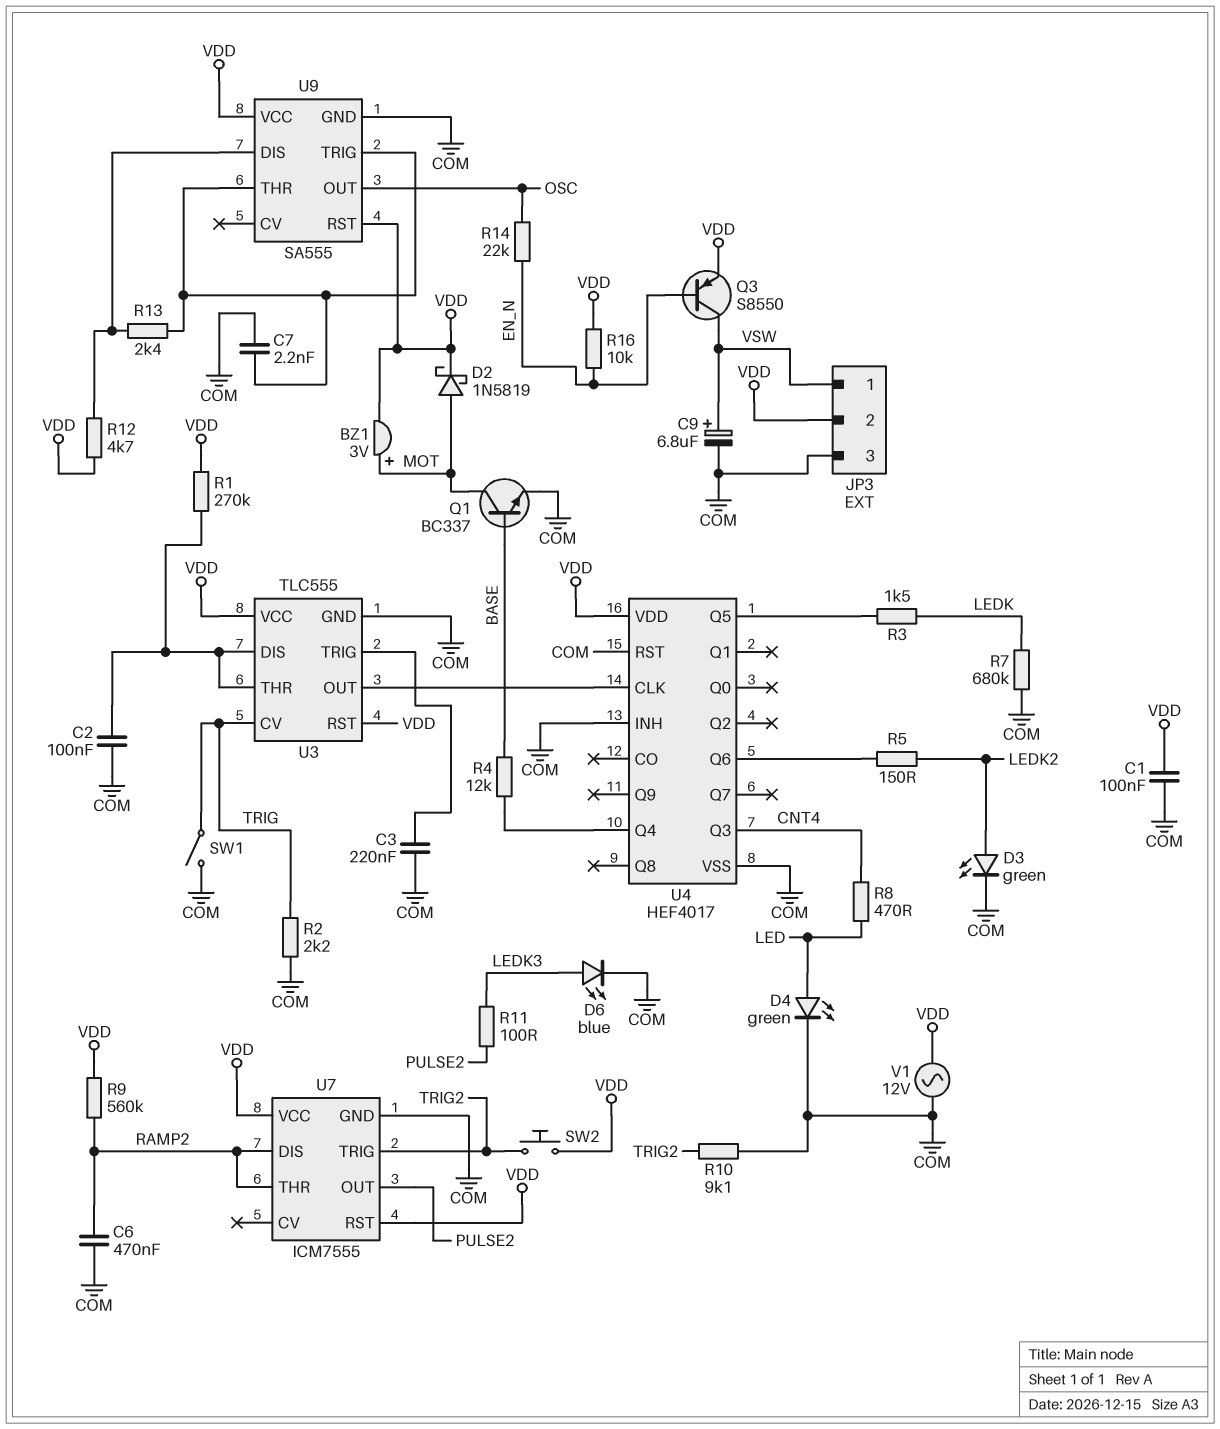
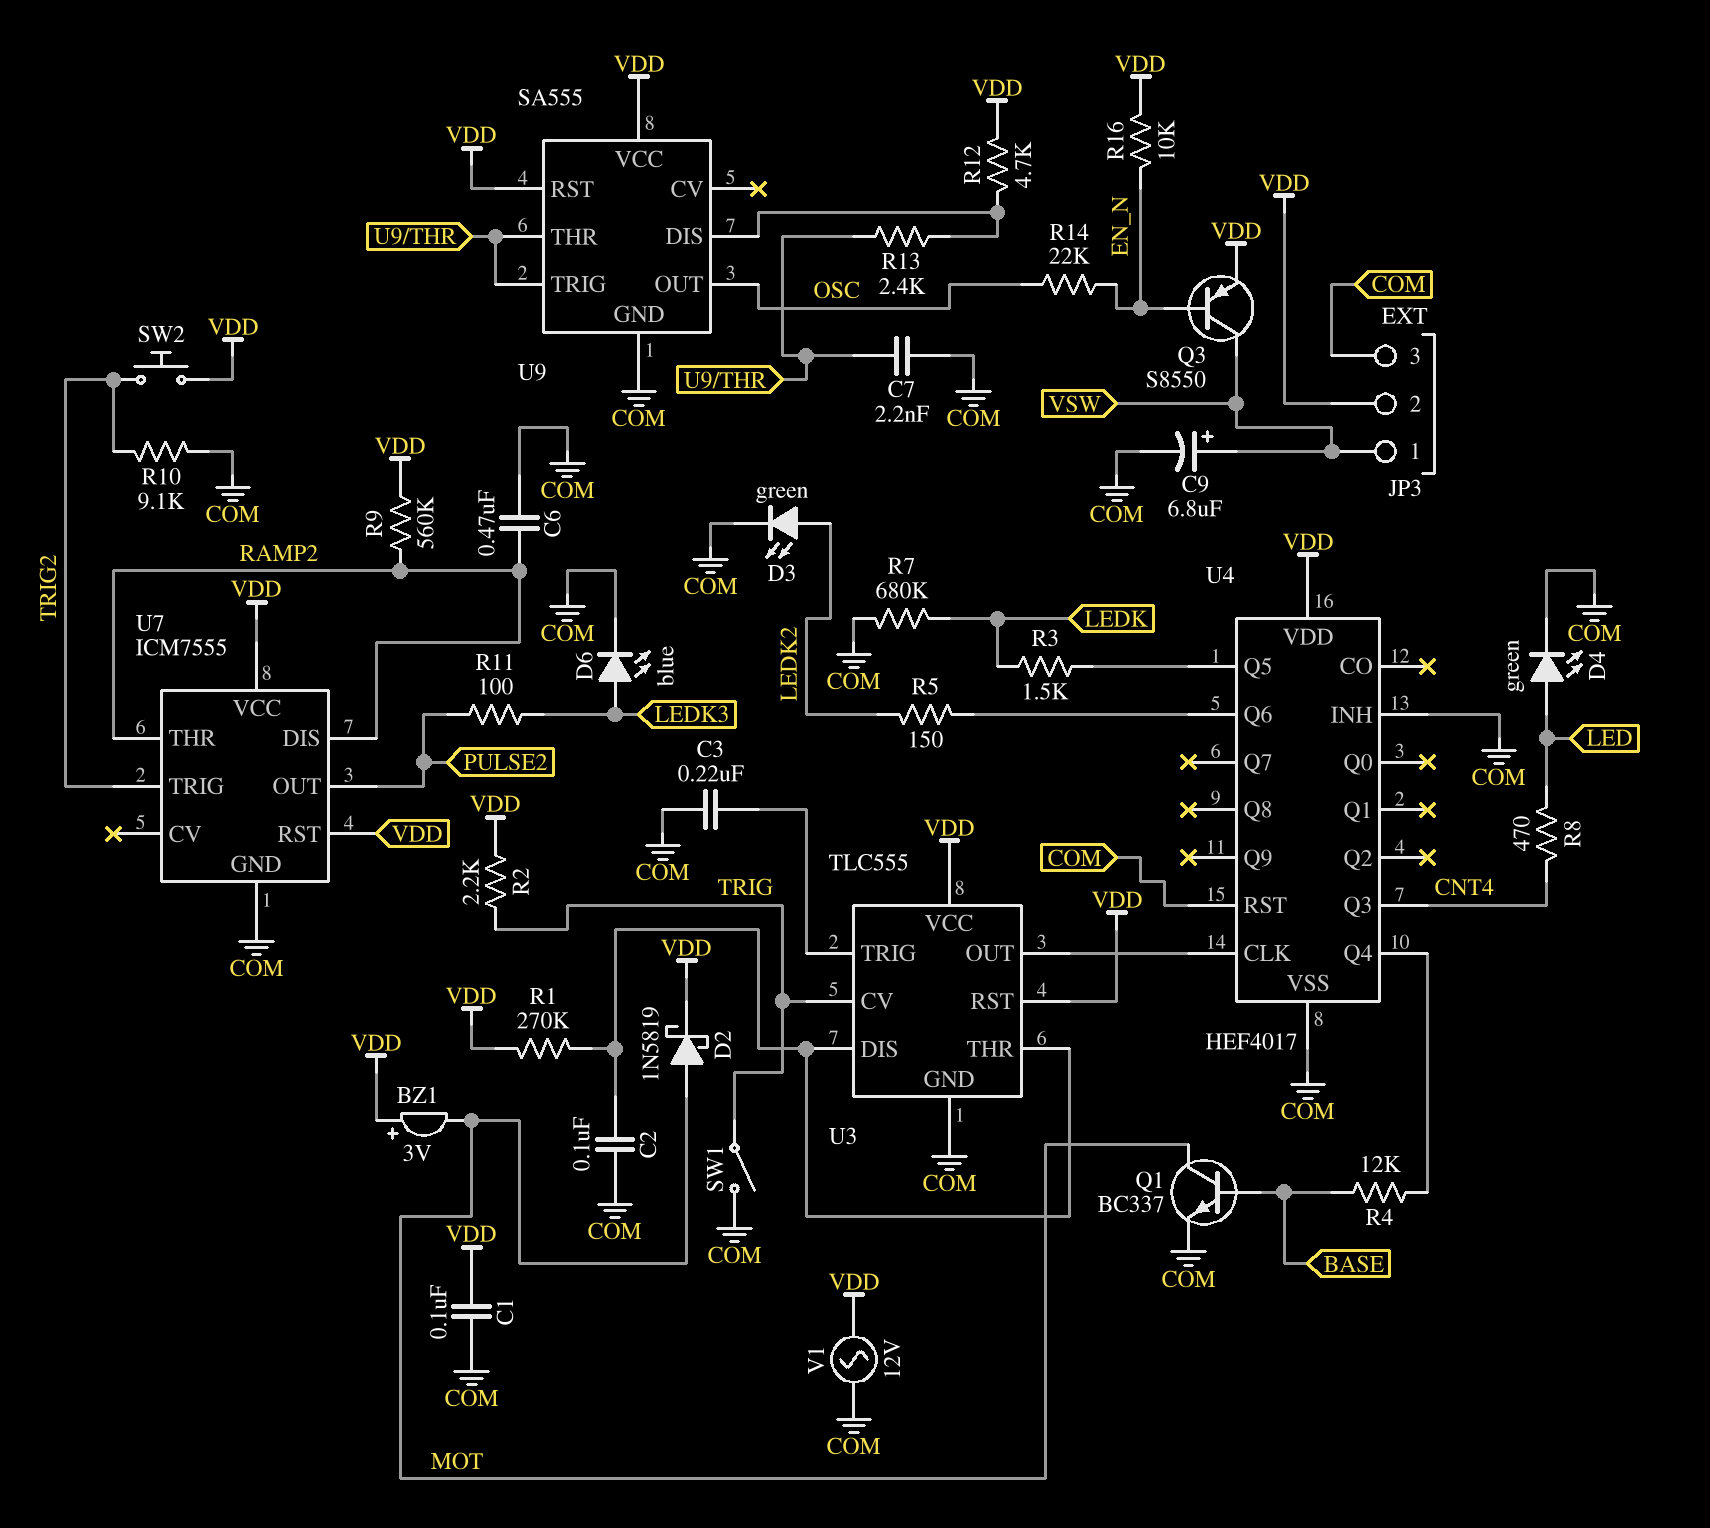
BZ1: buzzer 3V (plus MOT, minus VDD) -> buzzer 3V (plus VDD, minus MOT)
R2: 2.2k (COM, TRIG) -> 2.2k (TRIG, VDD)

